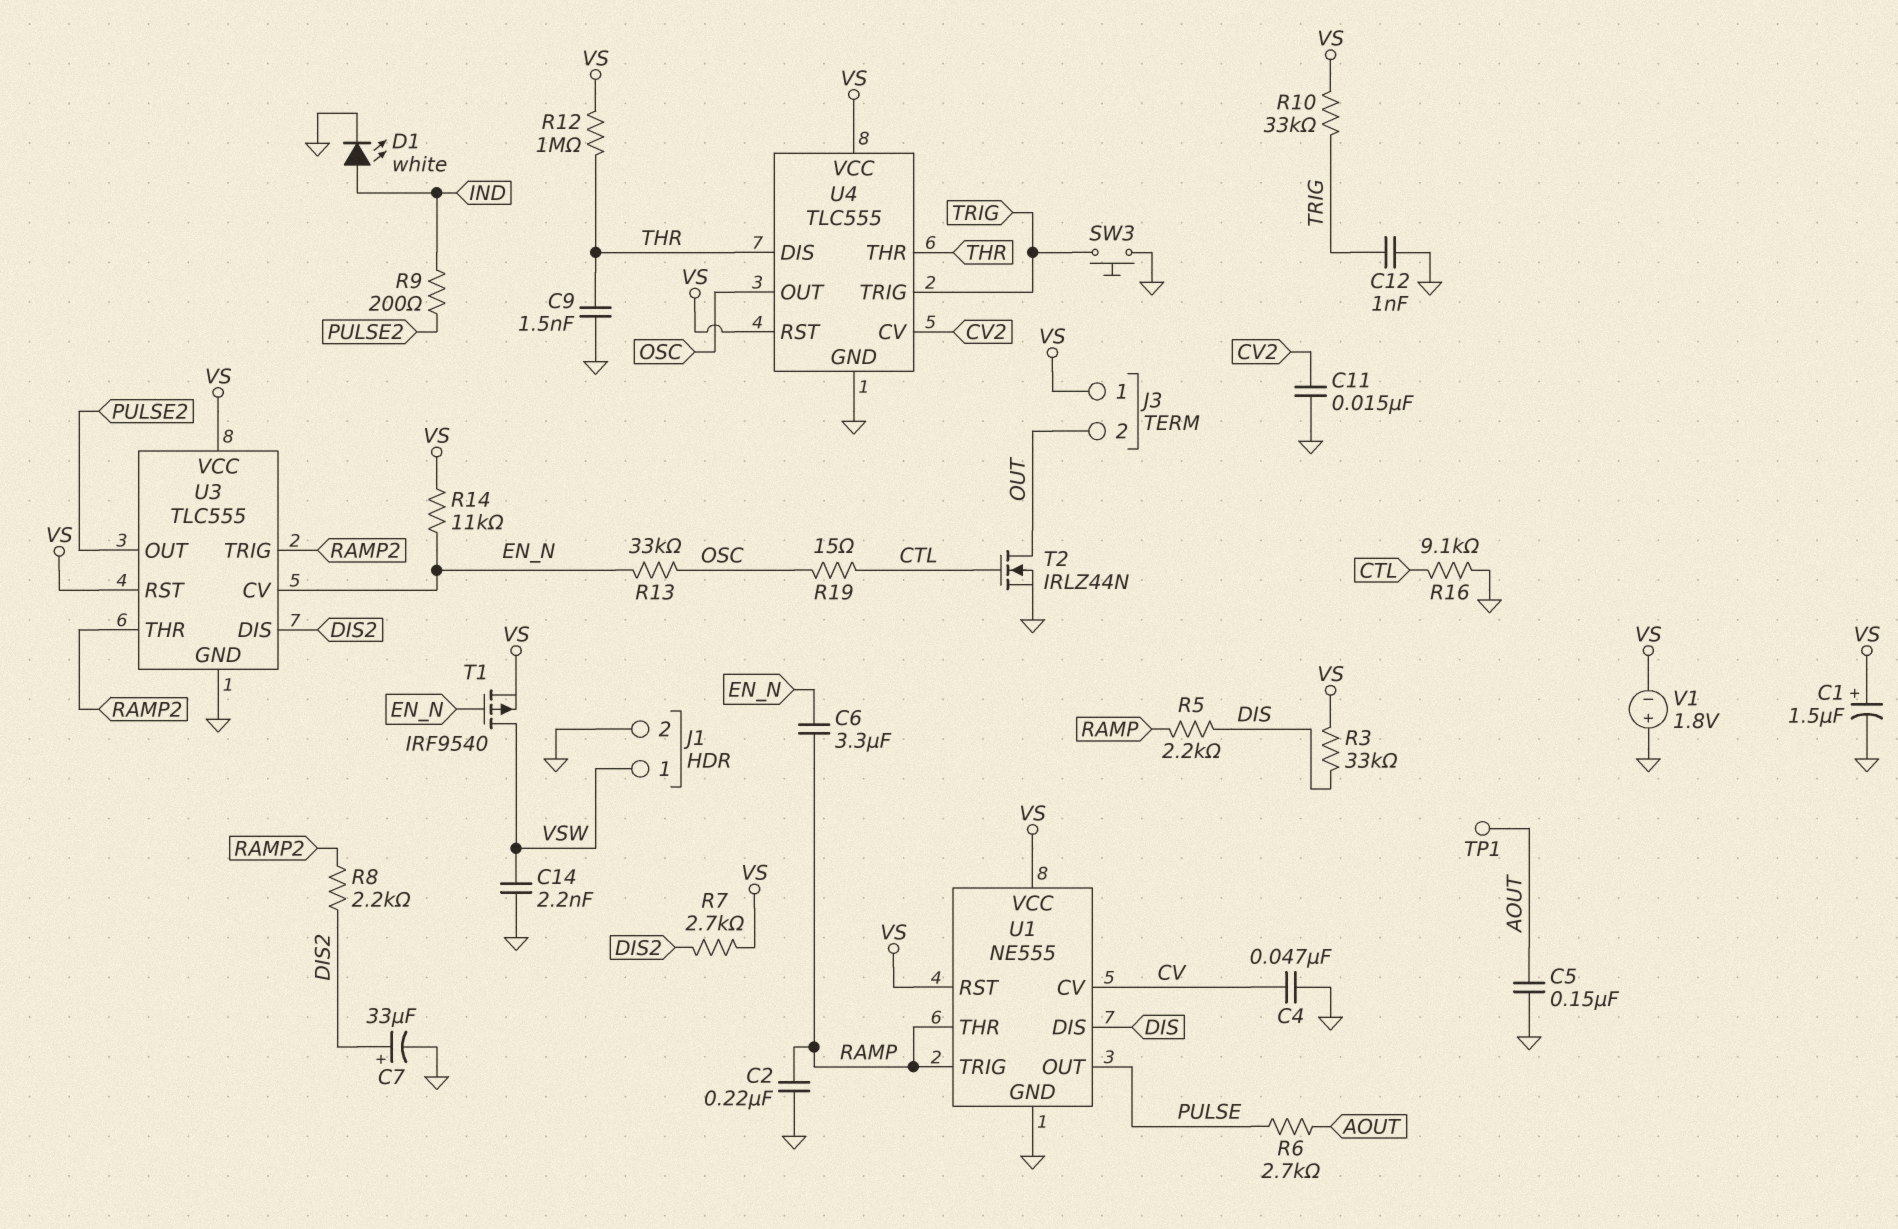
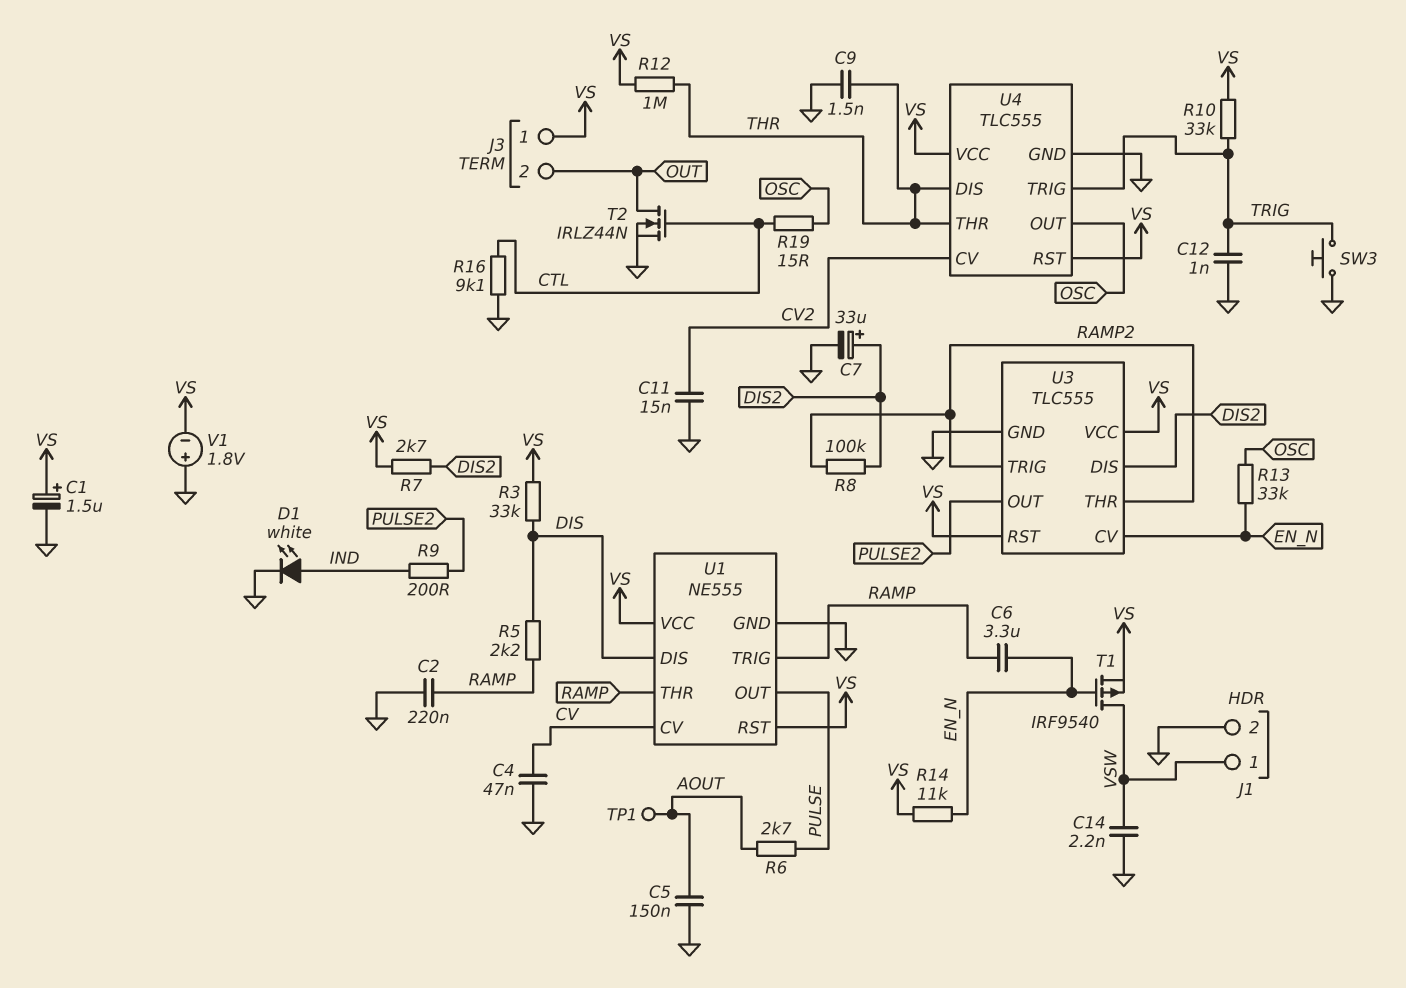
R8: 2.2k (DIS2, RAMP2) -> 100k (DIS2, RAMP2)

